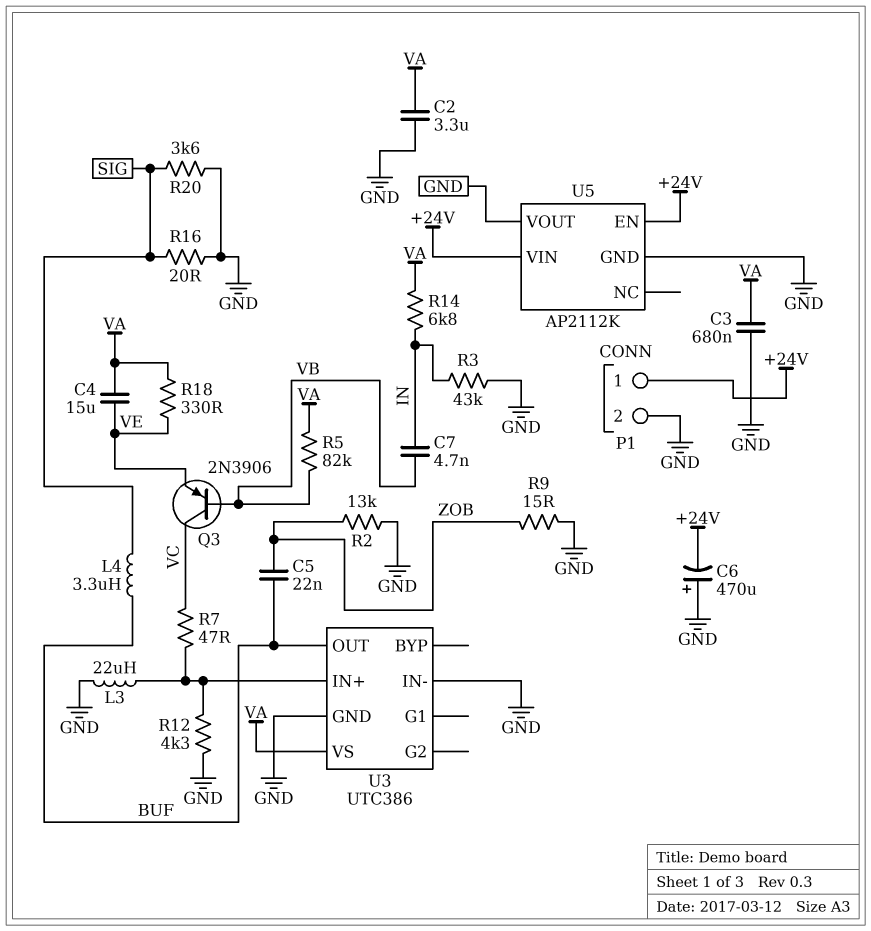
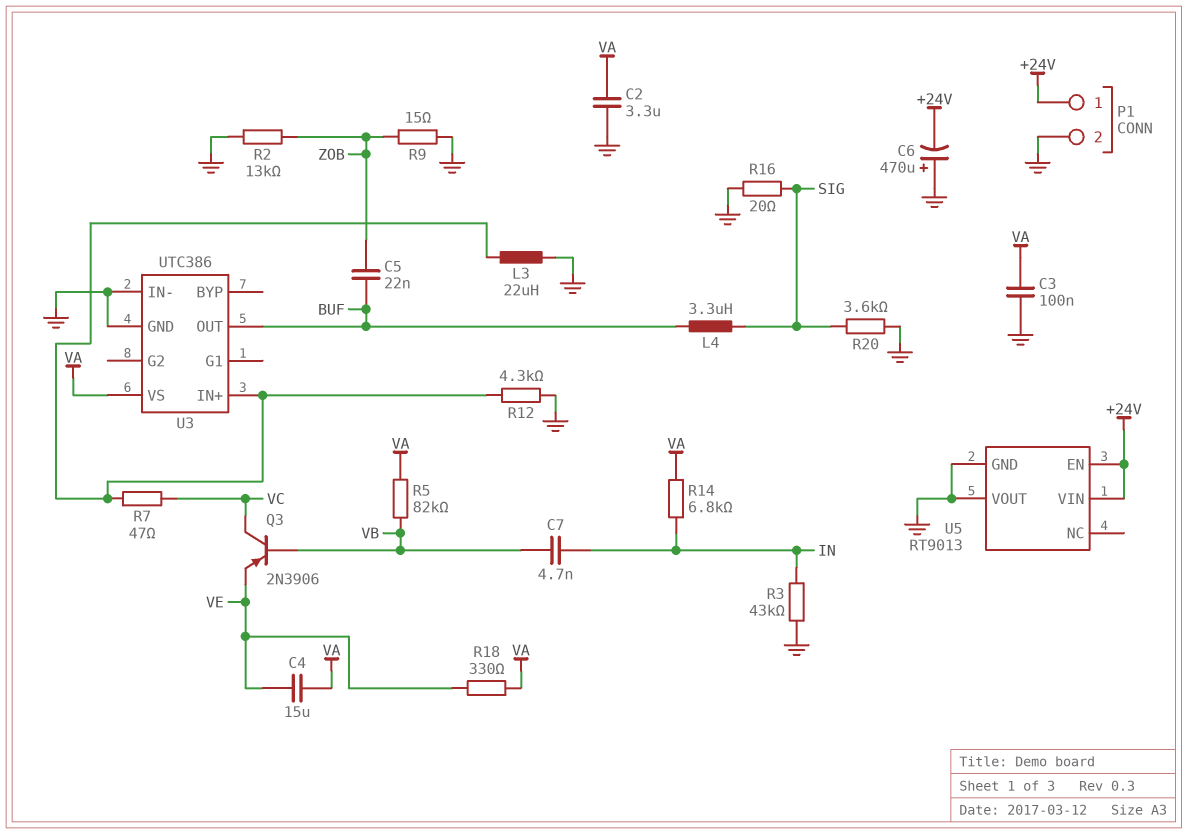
C3: 680nF (GND, VA) -> 100nF (GND, VA)
U5: AP2112K -> RT9013

